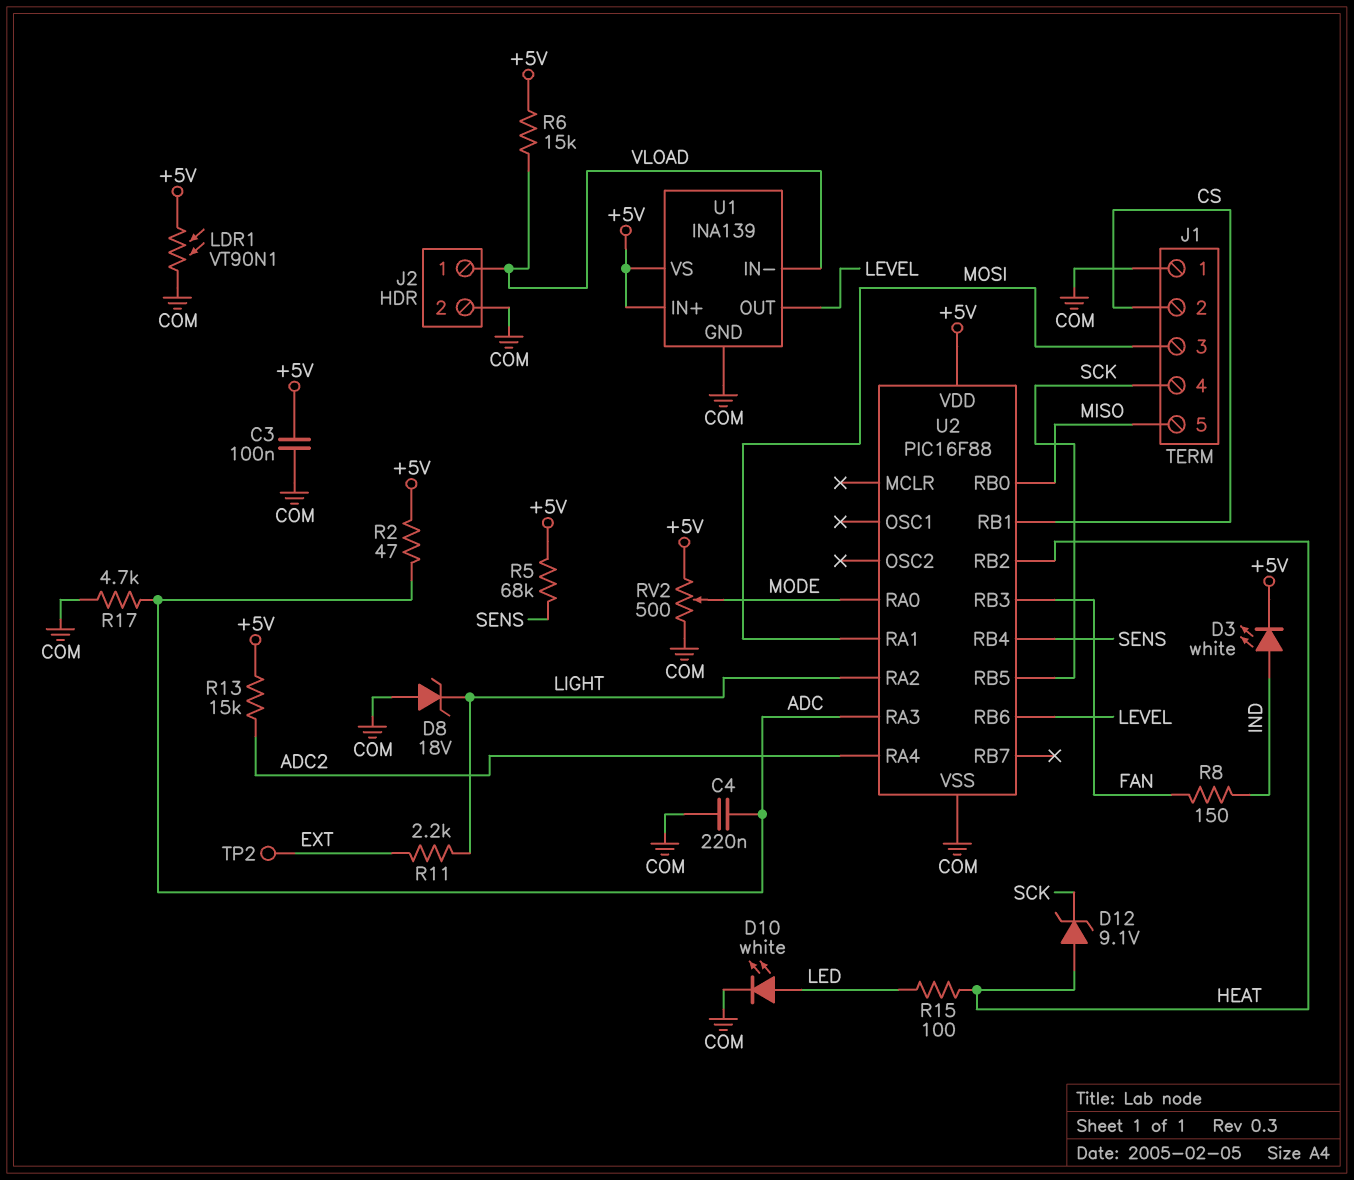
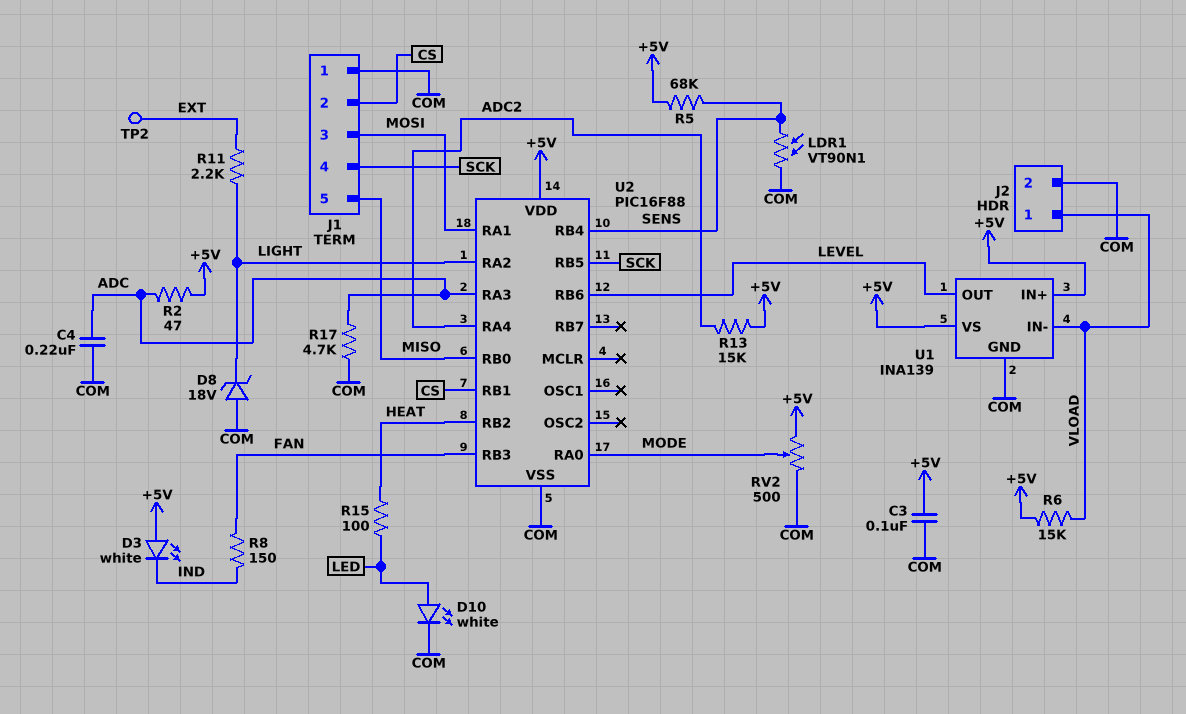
D3: LED white (A IND, K +5V) -> LED white (A +5V, K IND)
D12: zener 9.1V (A HEAT, K SCK) -> none
LDR1: VT90N1 (+5V, COM) -> VT90N1 (COM, SENS)

